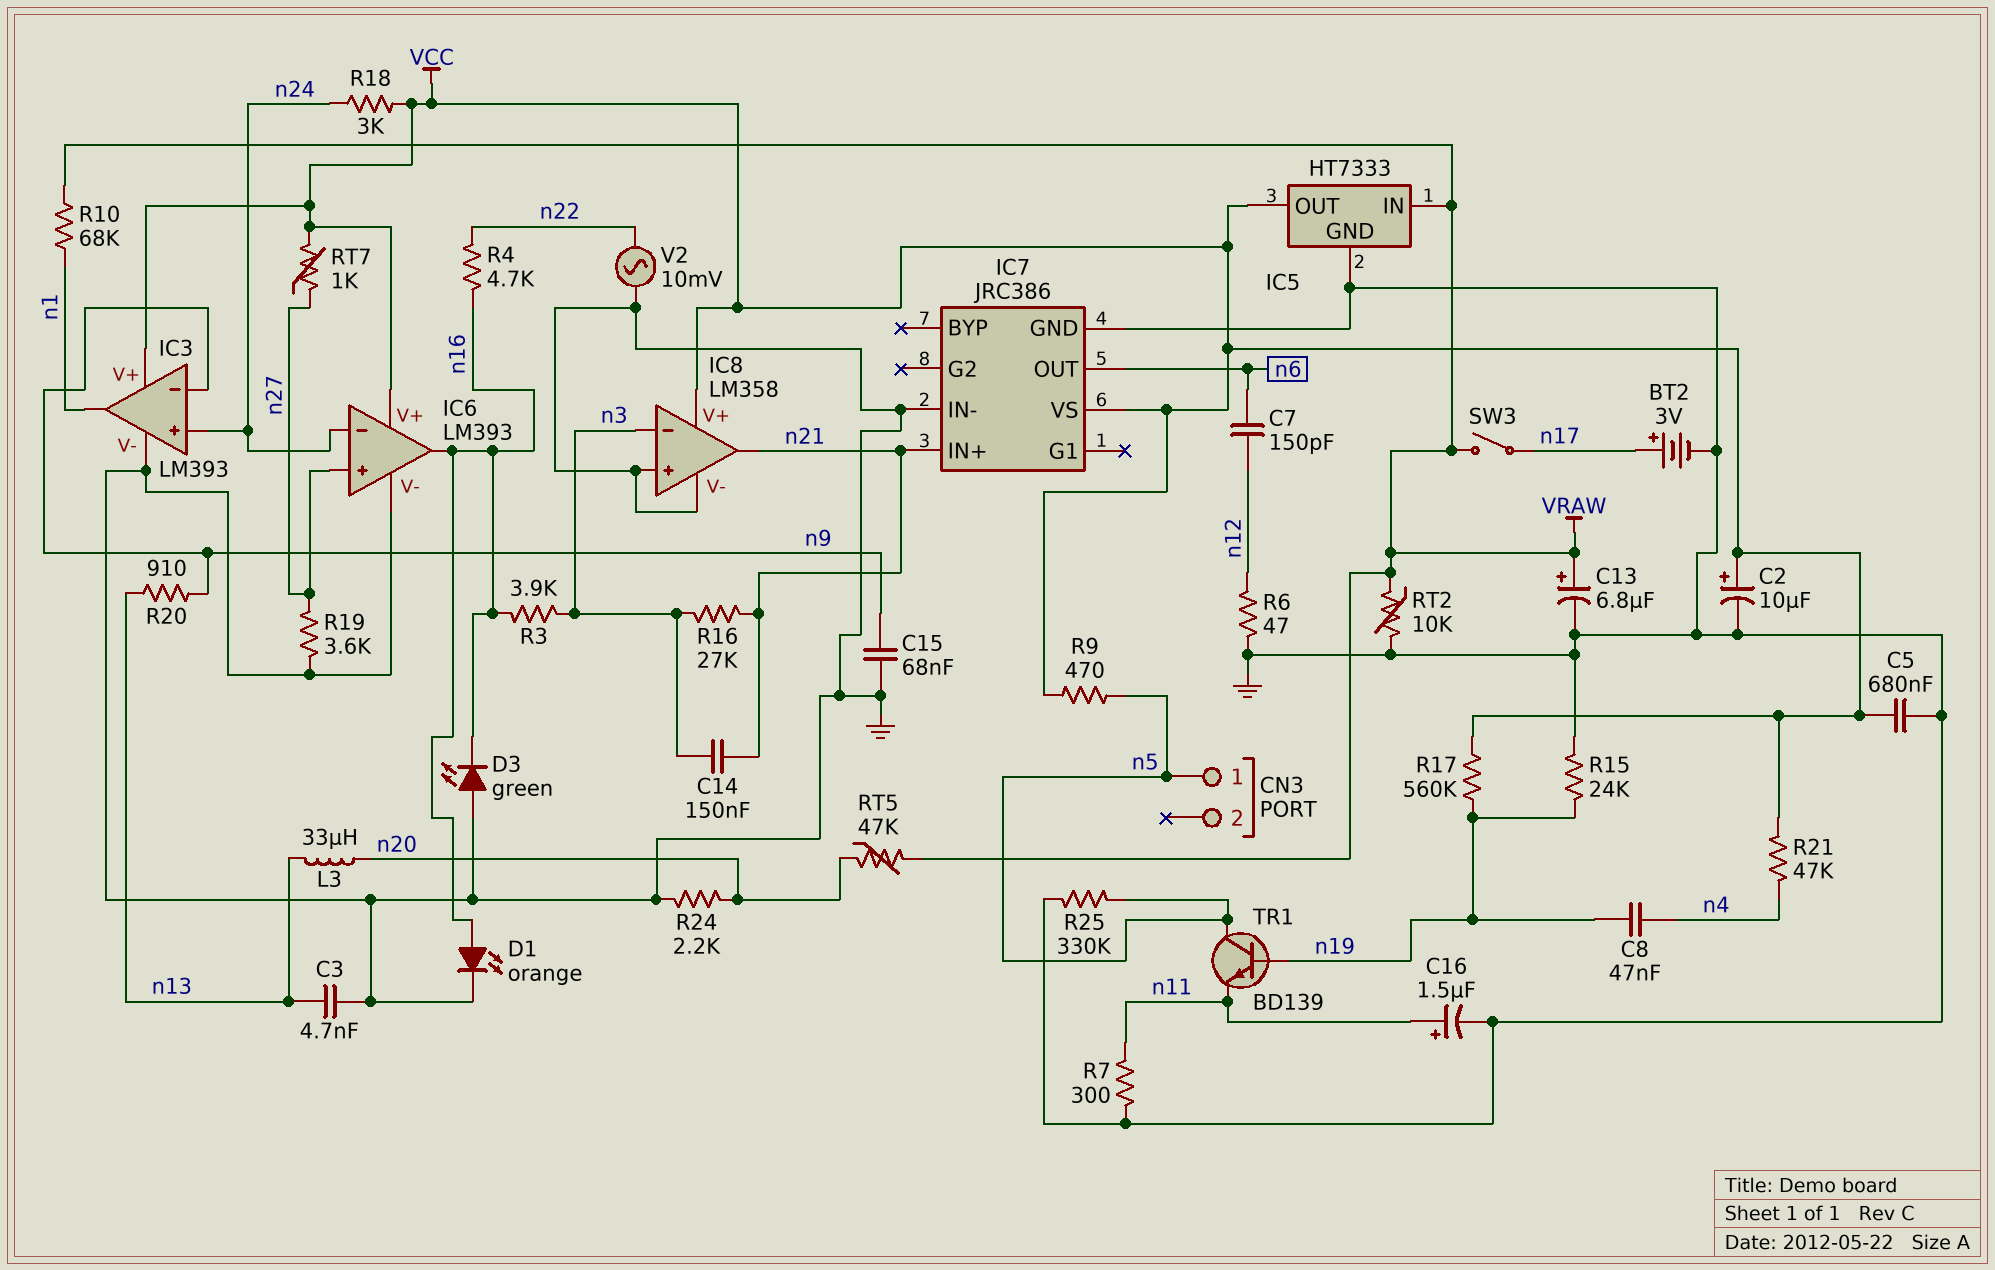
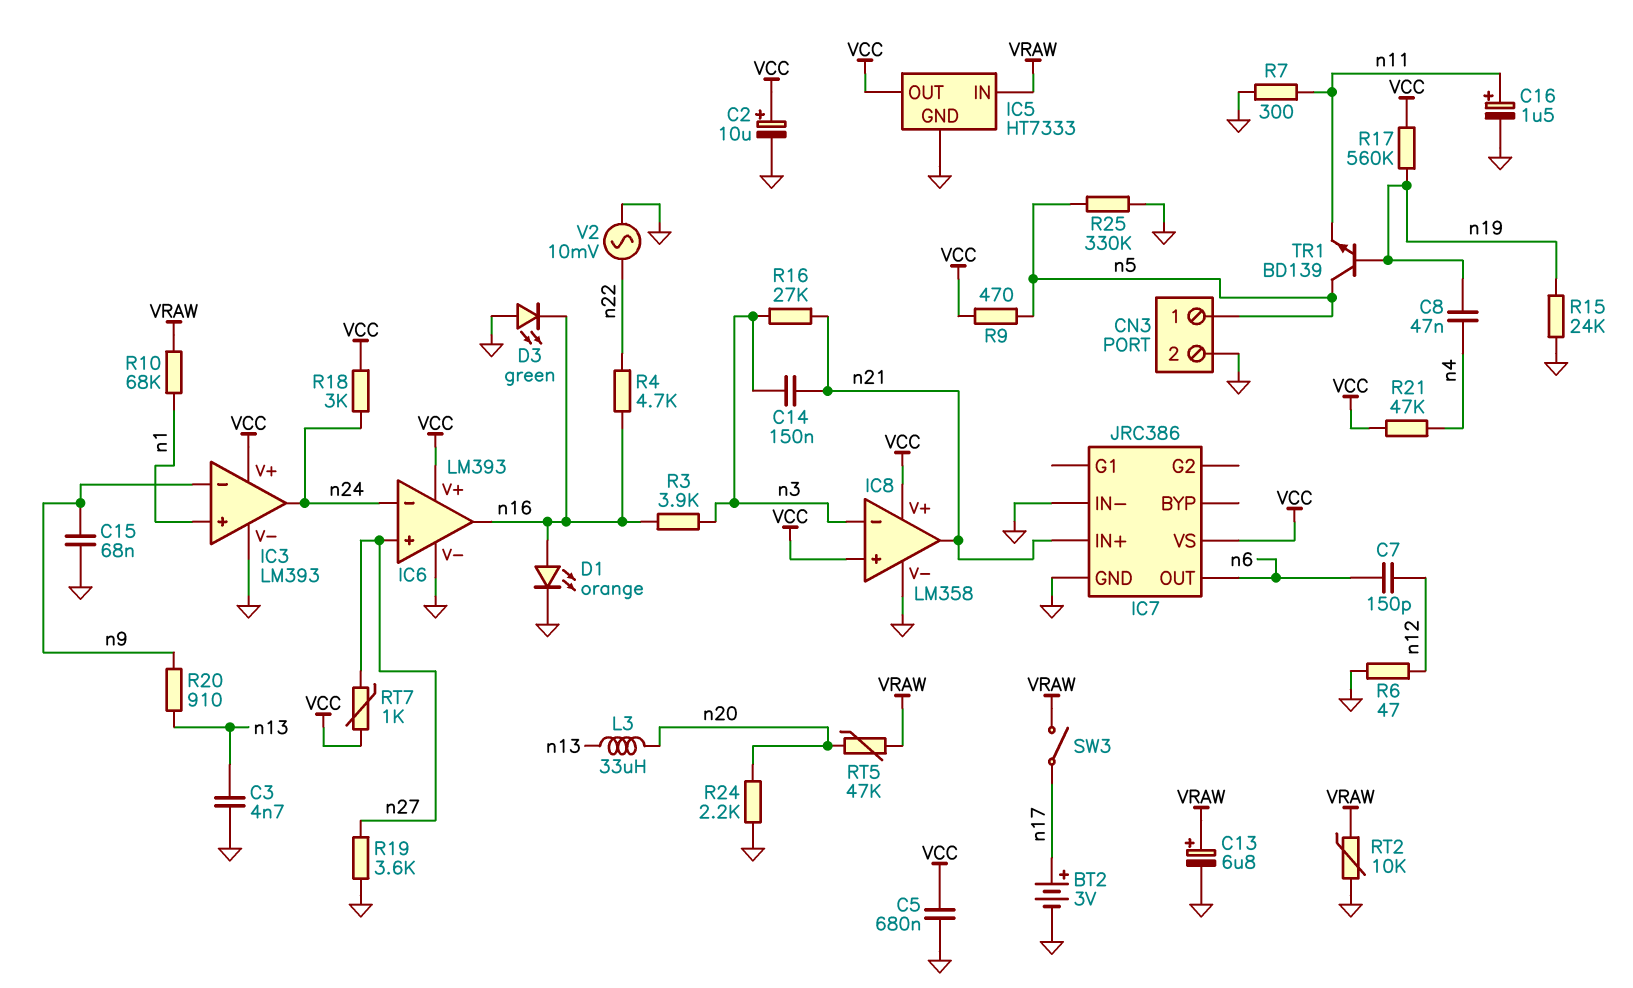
CN3 pin 2: none -> GND
IC3 pin in+: n24 -> n1
IC3 pin out: n1 -> n24
IC8 pin in+: GND -> VCC

